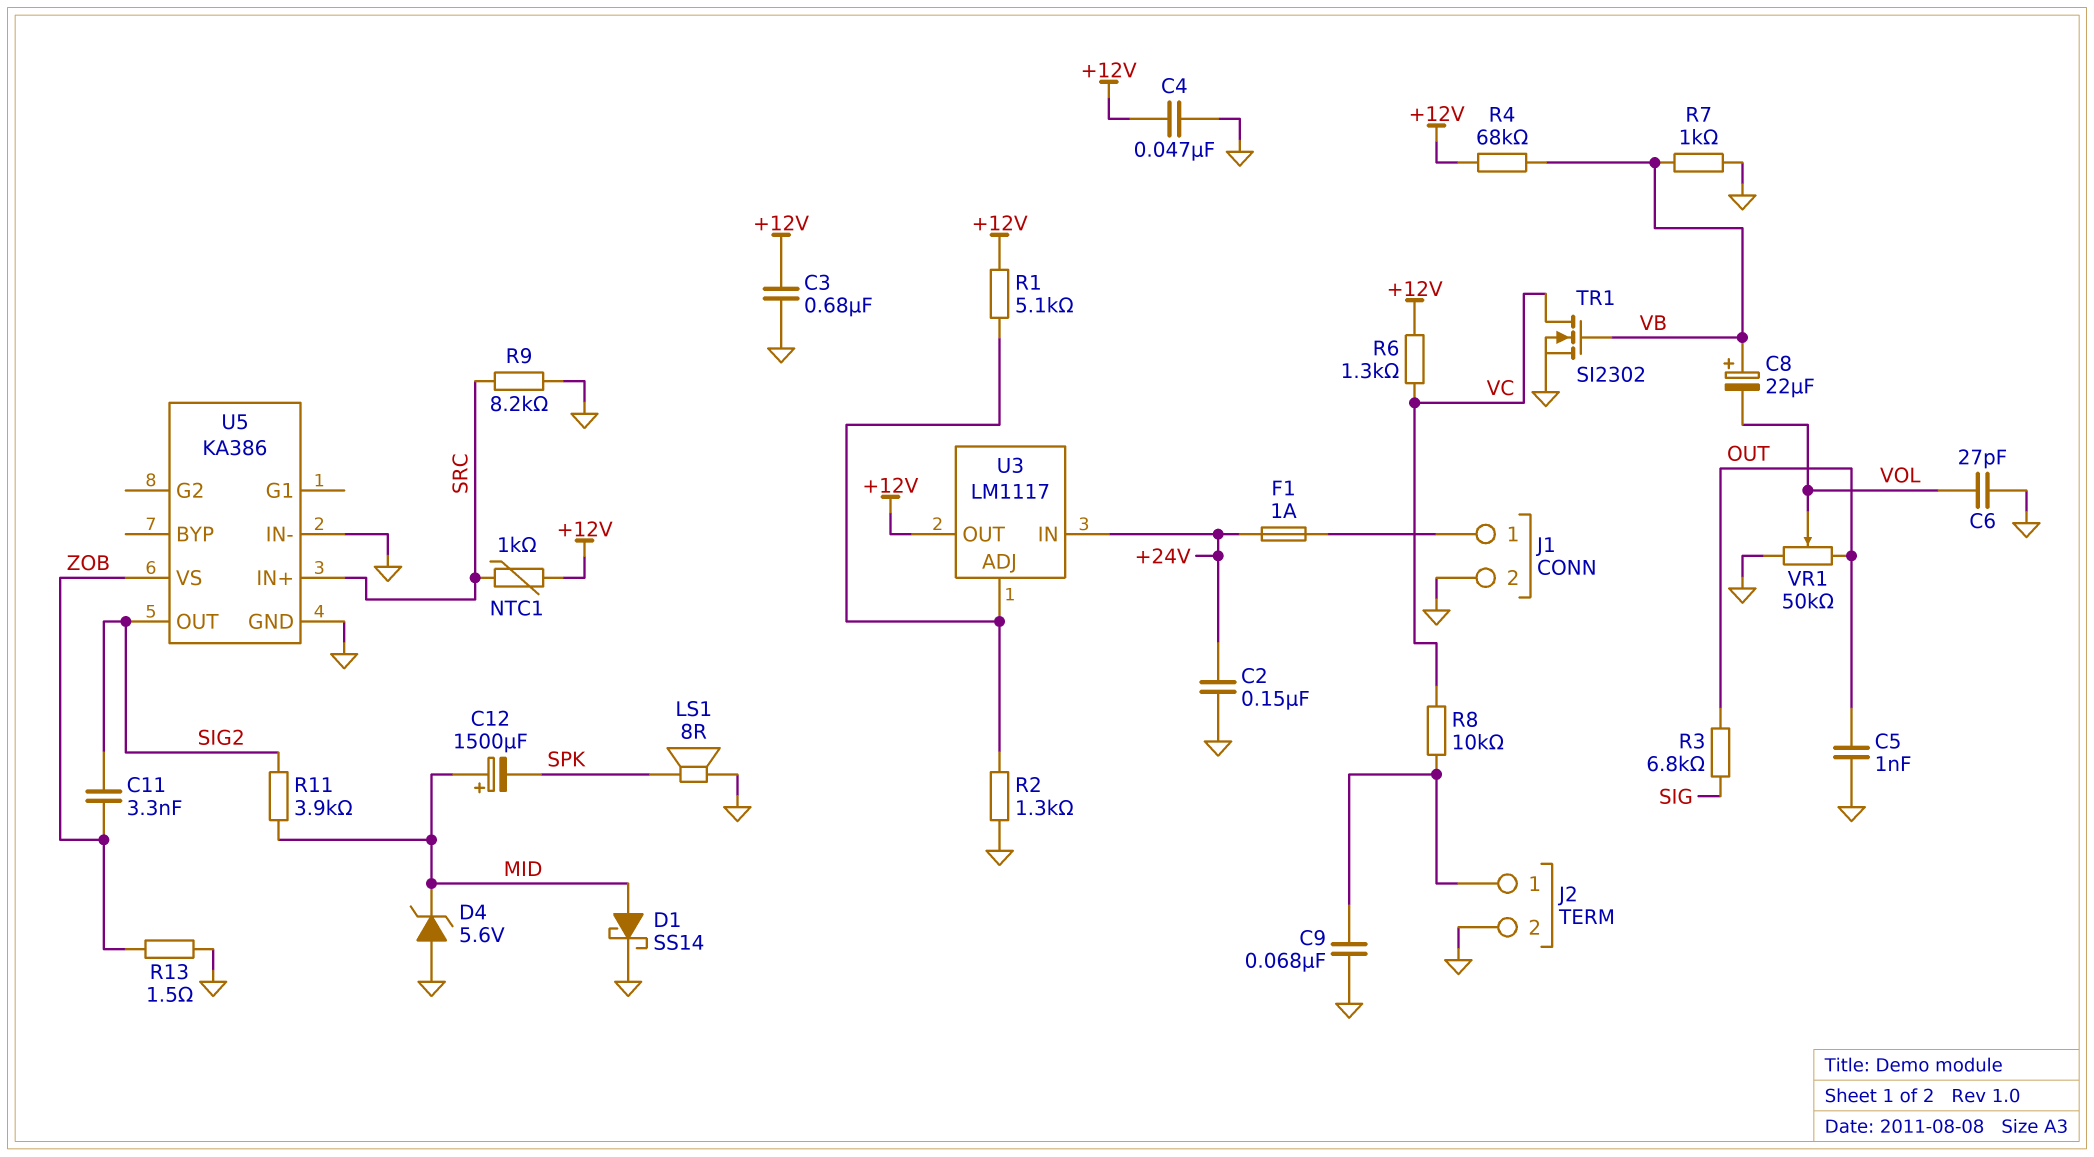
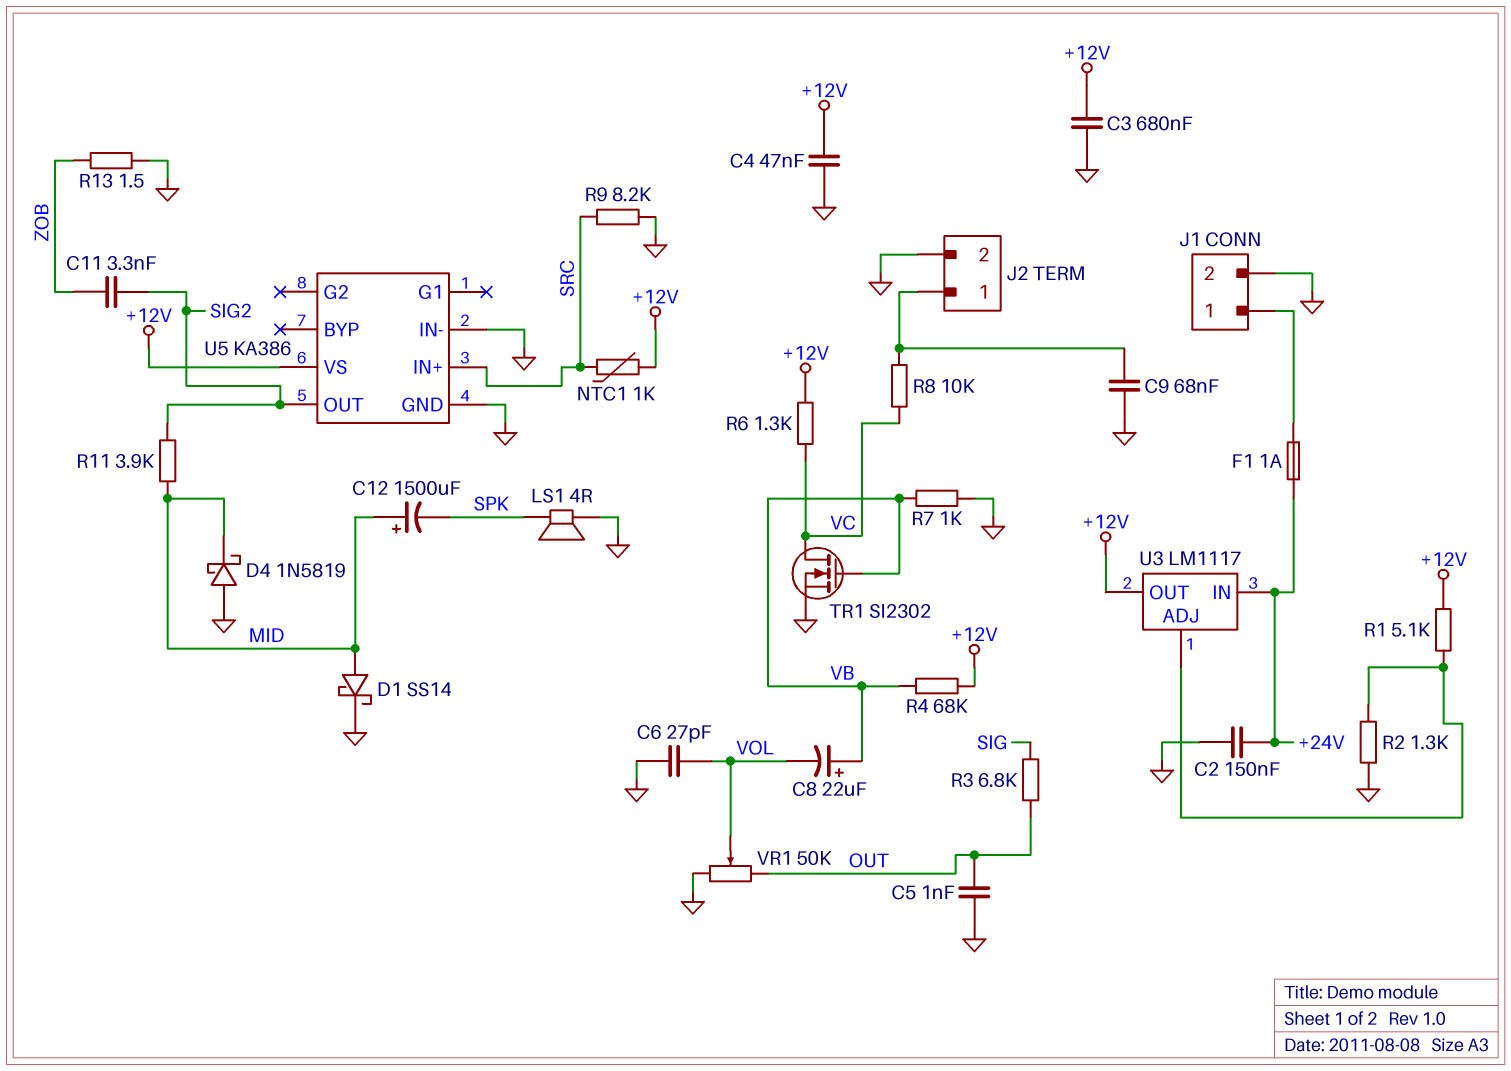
D4: zener 5.6V (A GND, K MID) -> schottky 1N5819 (A GND, K MID)
LS1: speaker 8R (GND, SPK) -> speaker 4R (GND, SPK)
U5 pin VS: ZOB -> +12V

